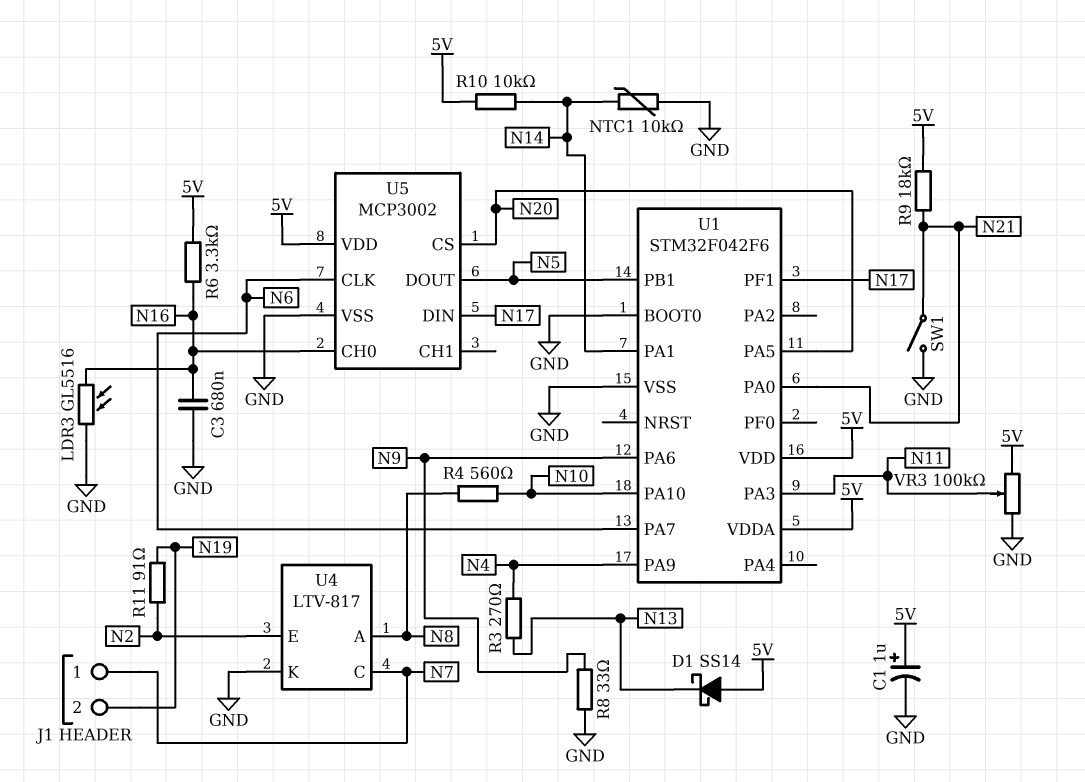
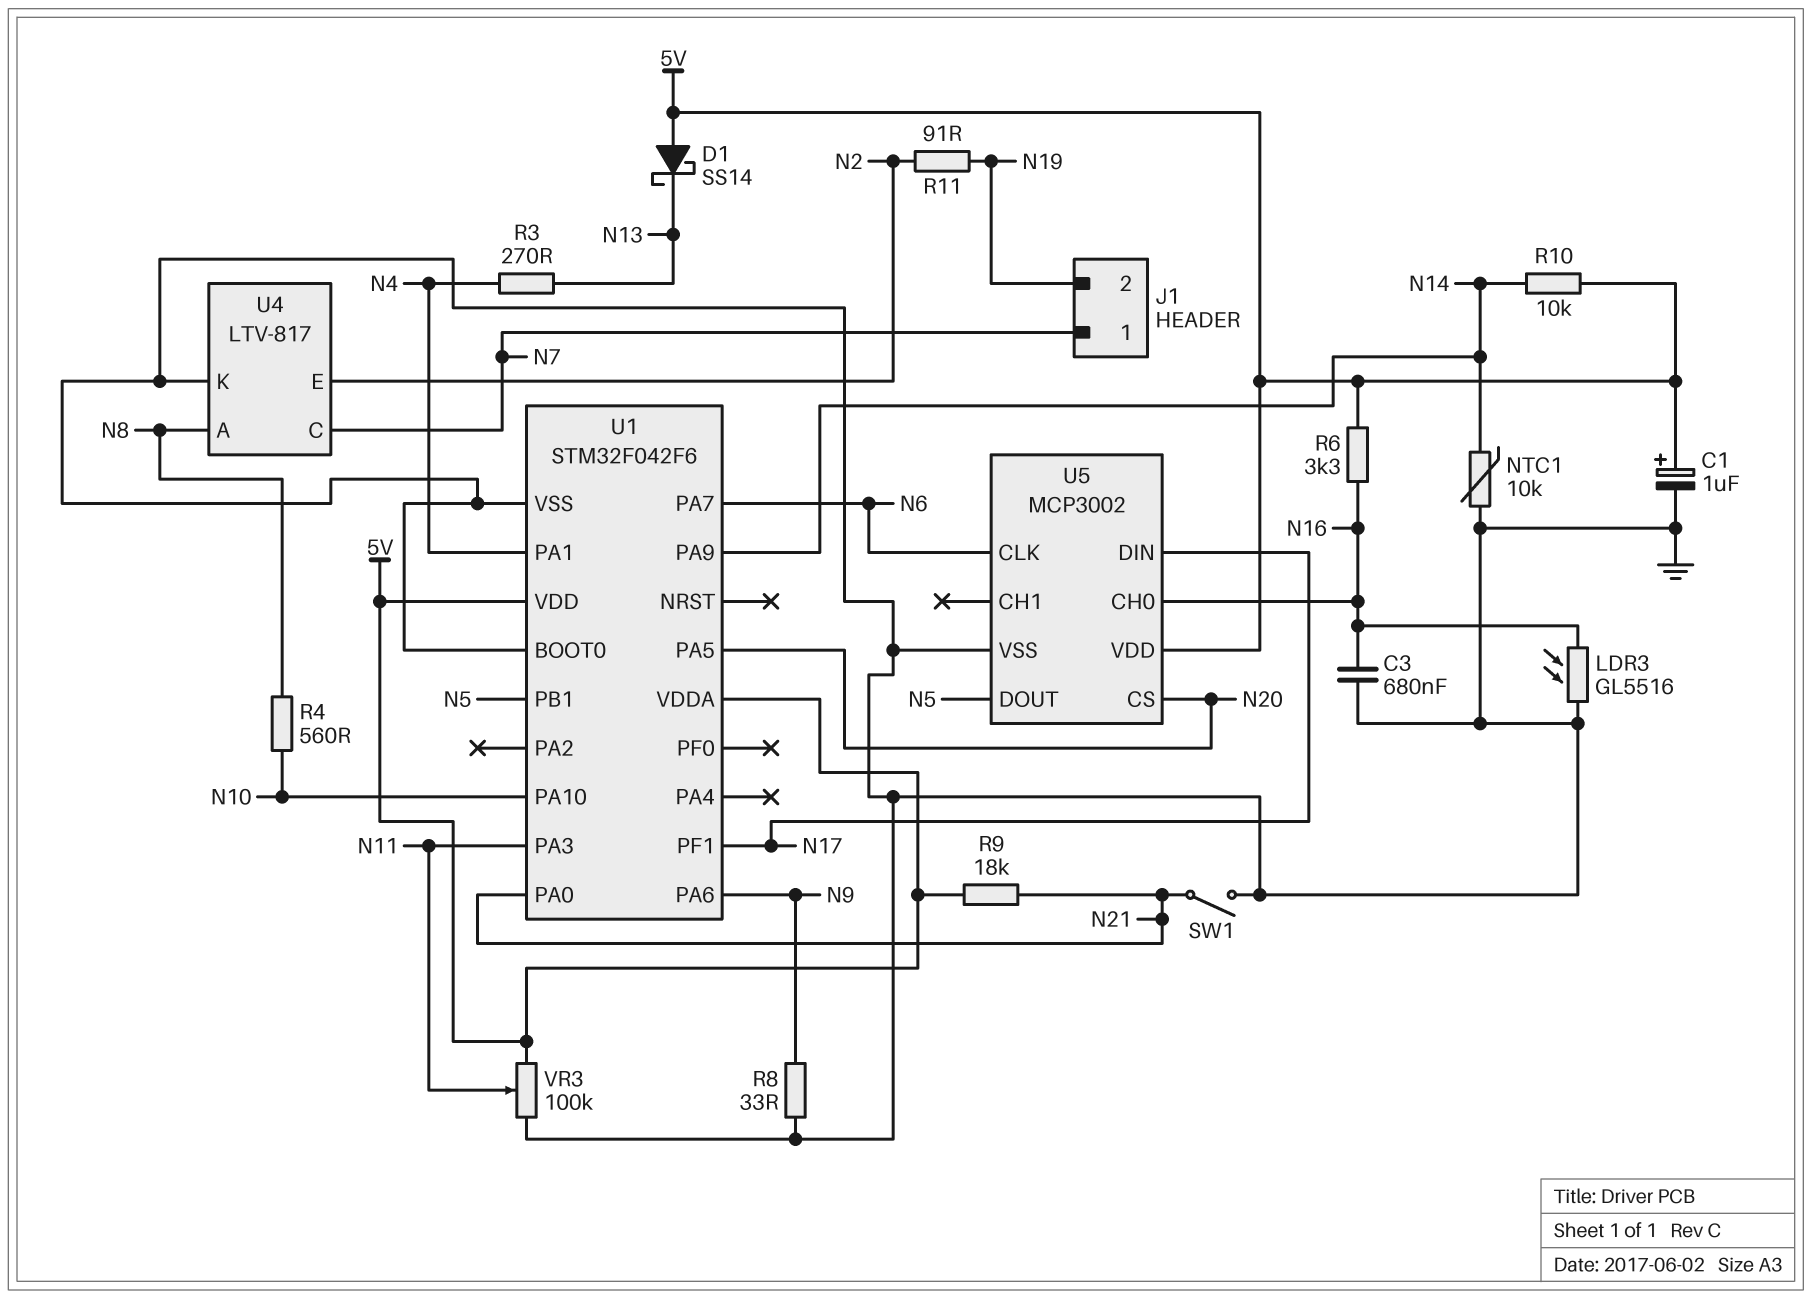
U1 pin PA1: N14 -> N4
U1 pin PA9: N4 -> N14

